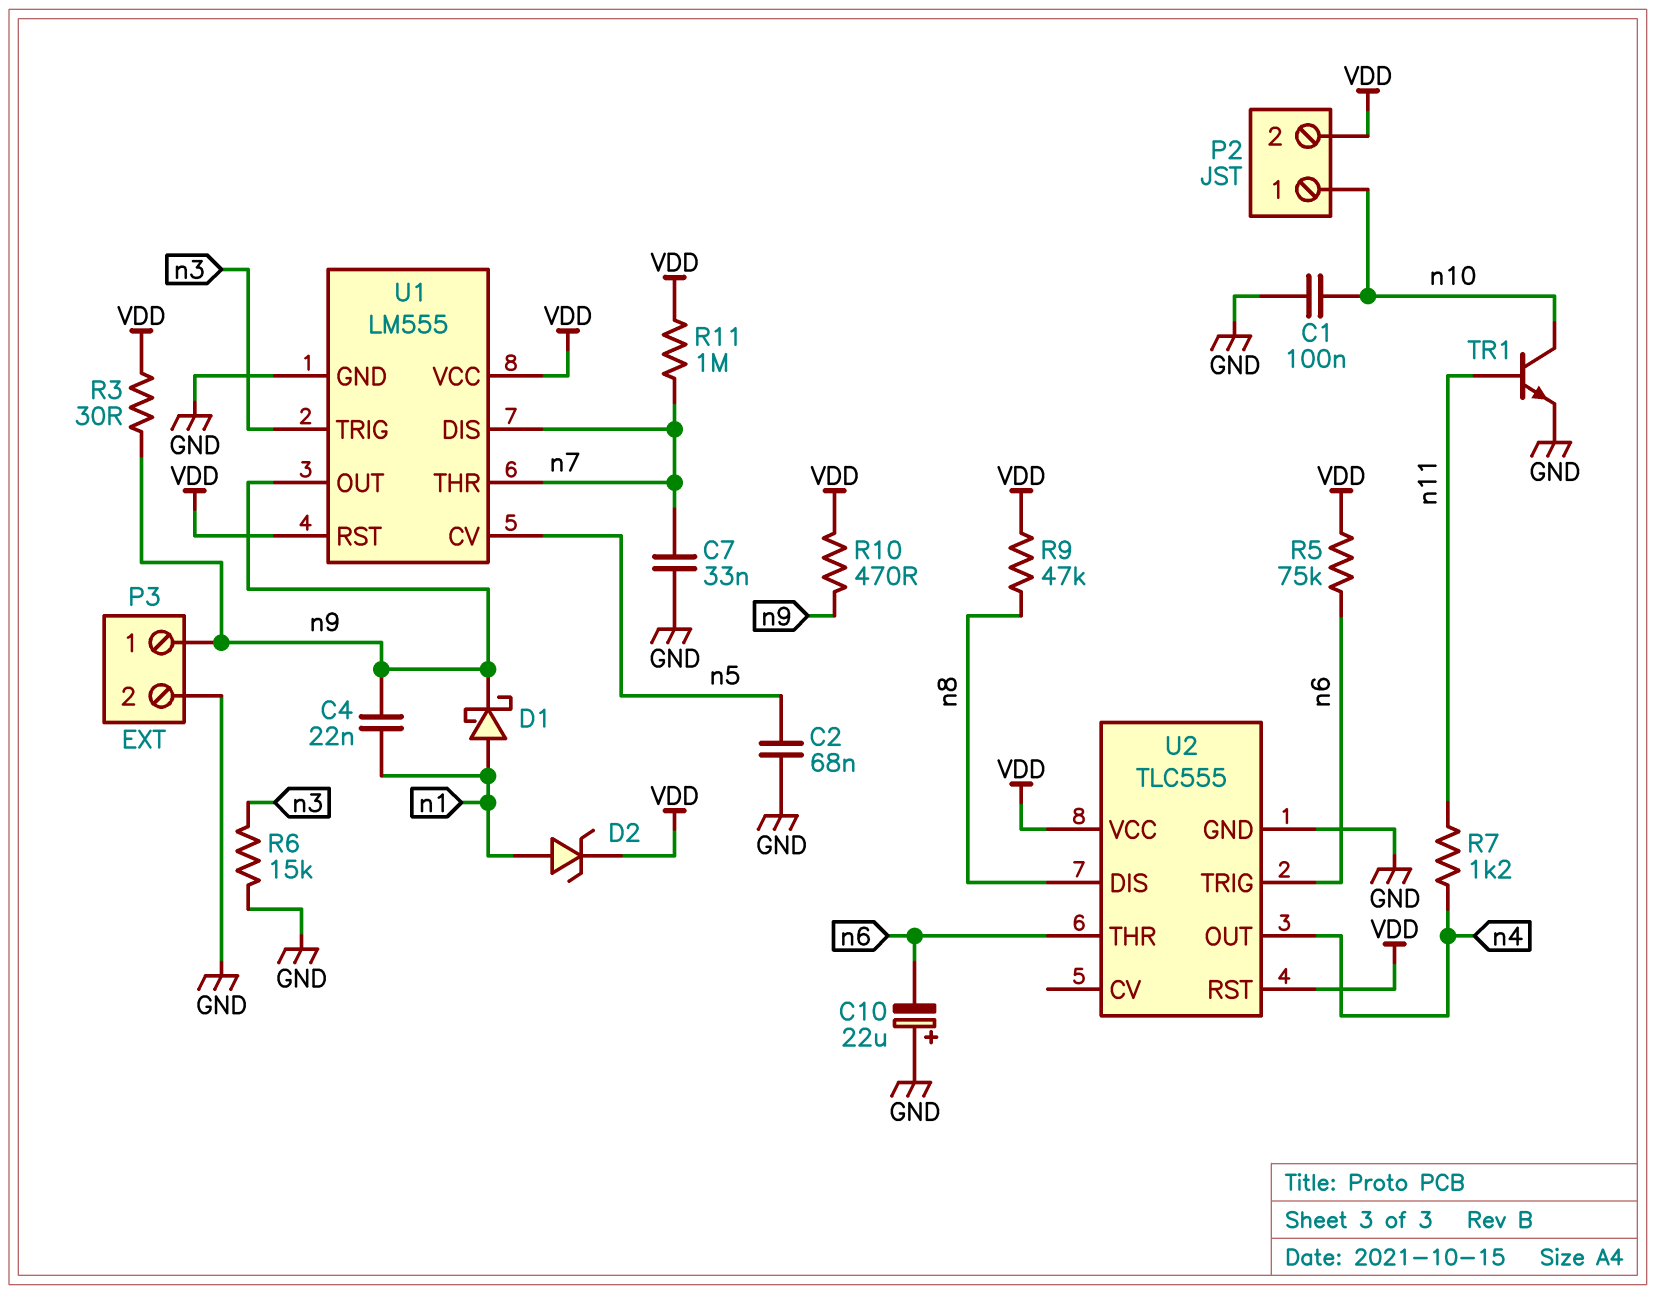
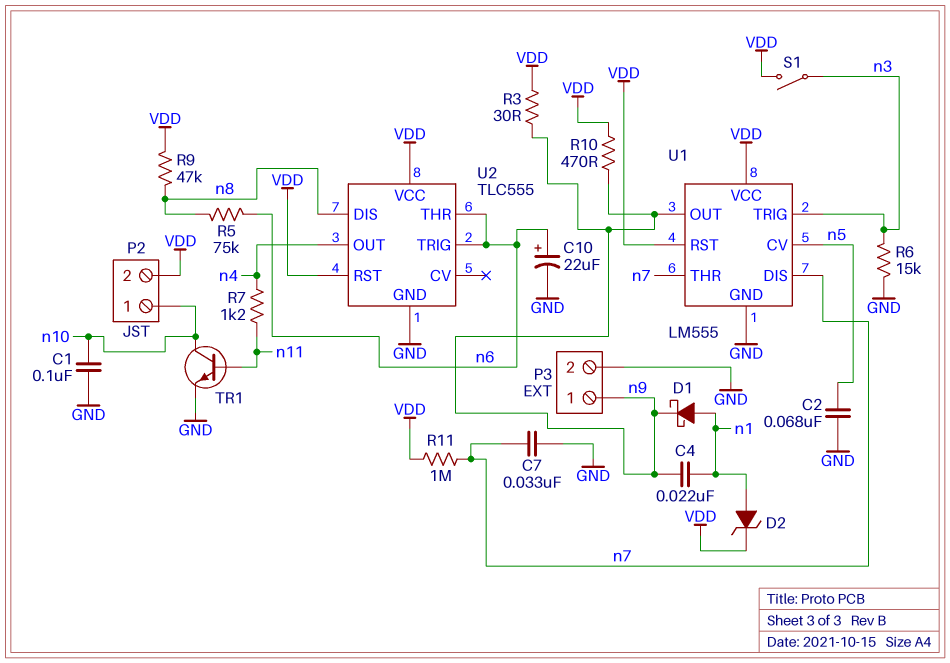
C10: 22uF (plus GND, minus n6) -> 22uF (plus n6, minus GND)
R5: 75k (VDD, n6) -> 75k (n6, n8)
S1: none -> switch (VDD, n3)

